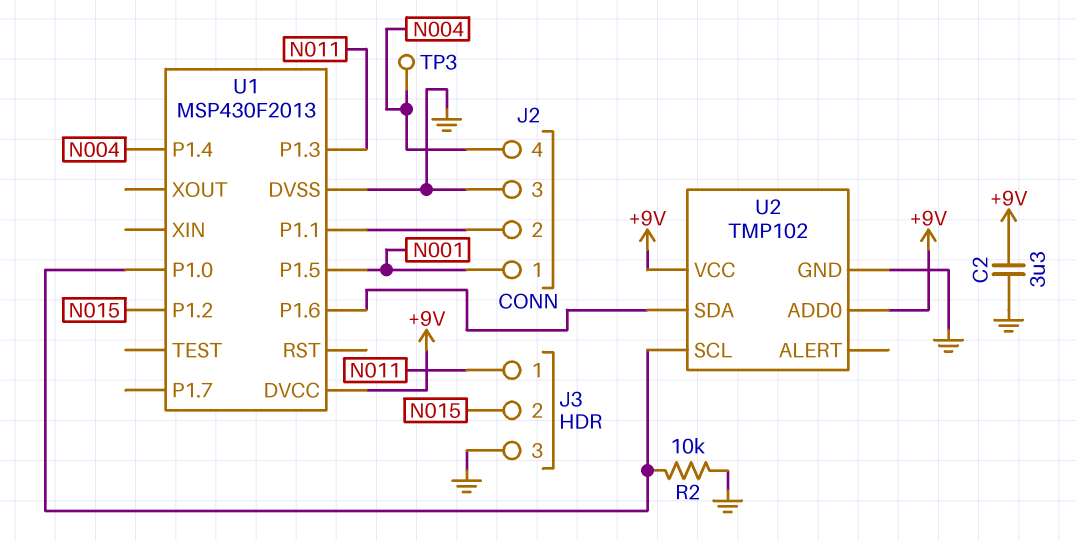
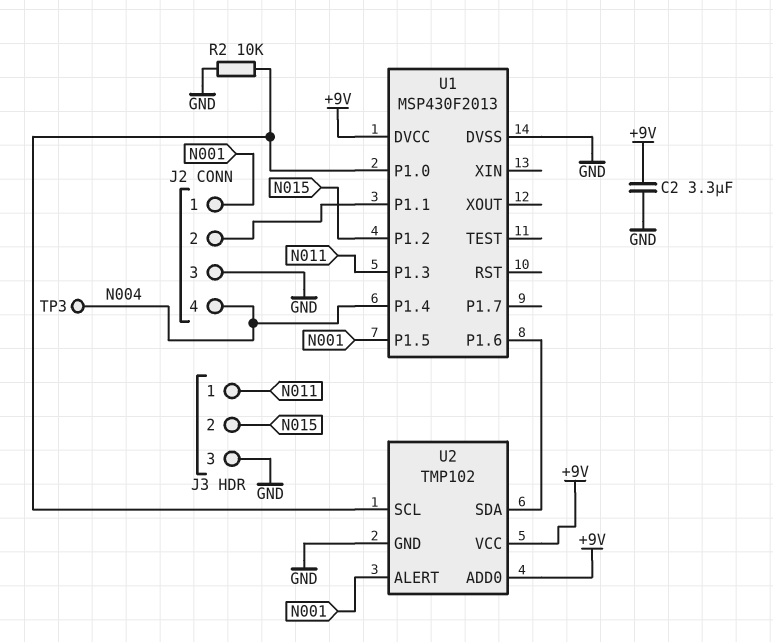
U2 pin ALERT: none -> N001

